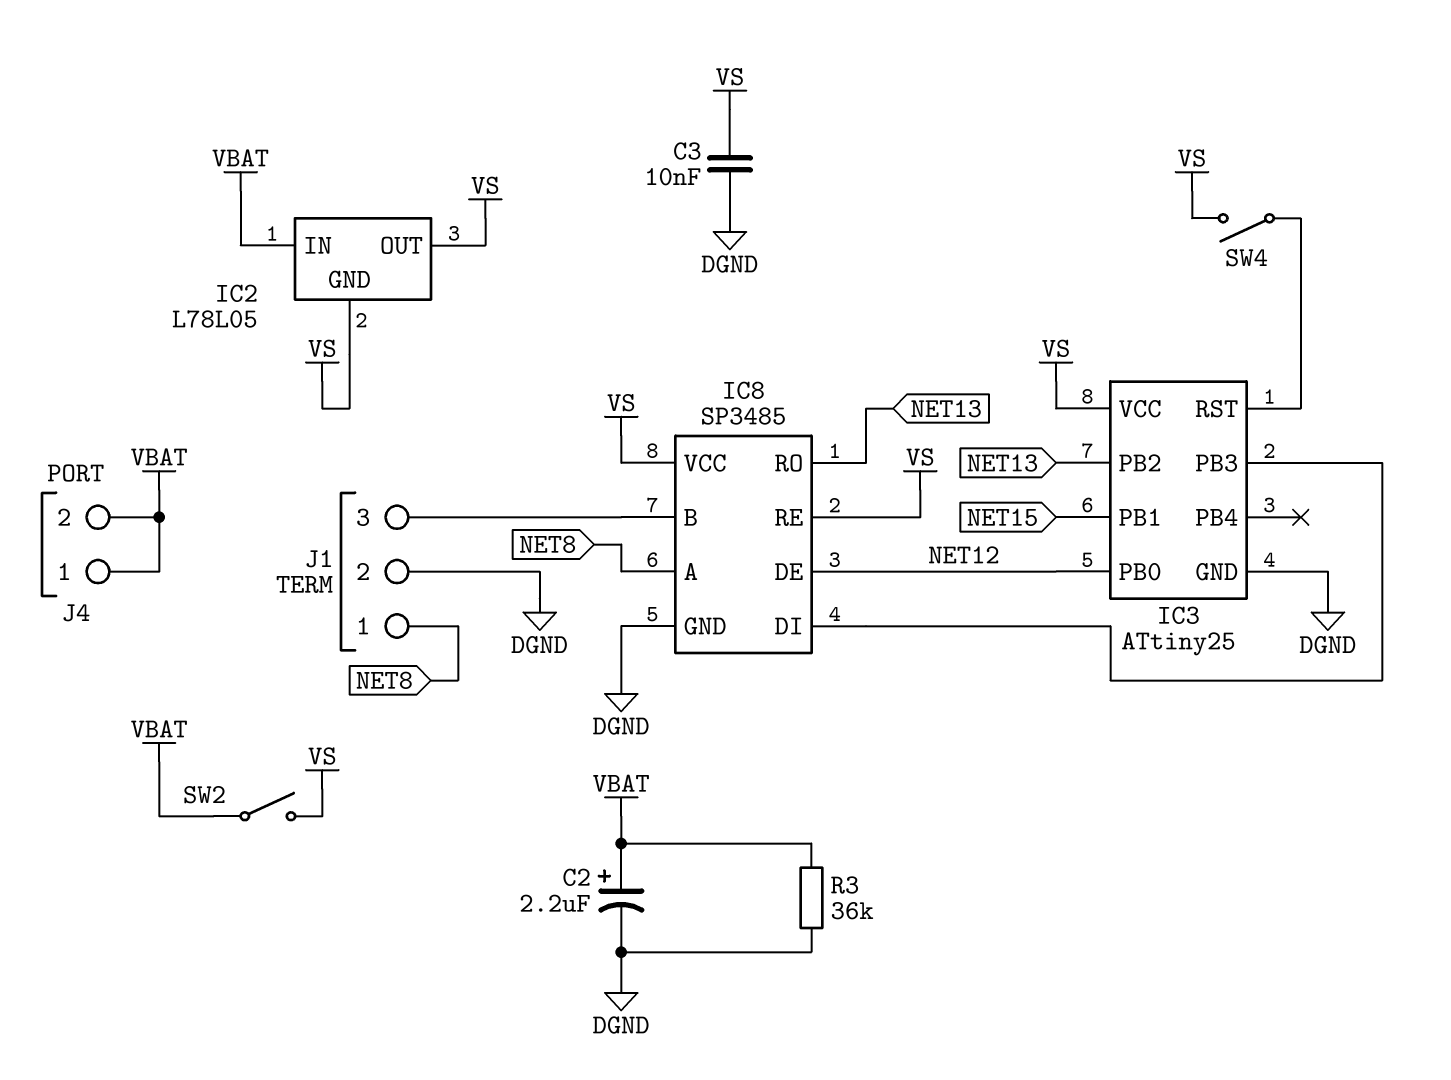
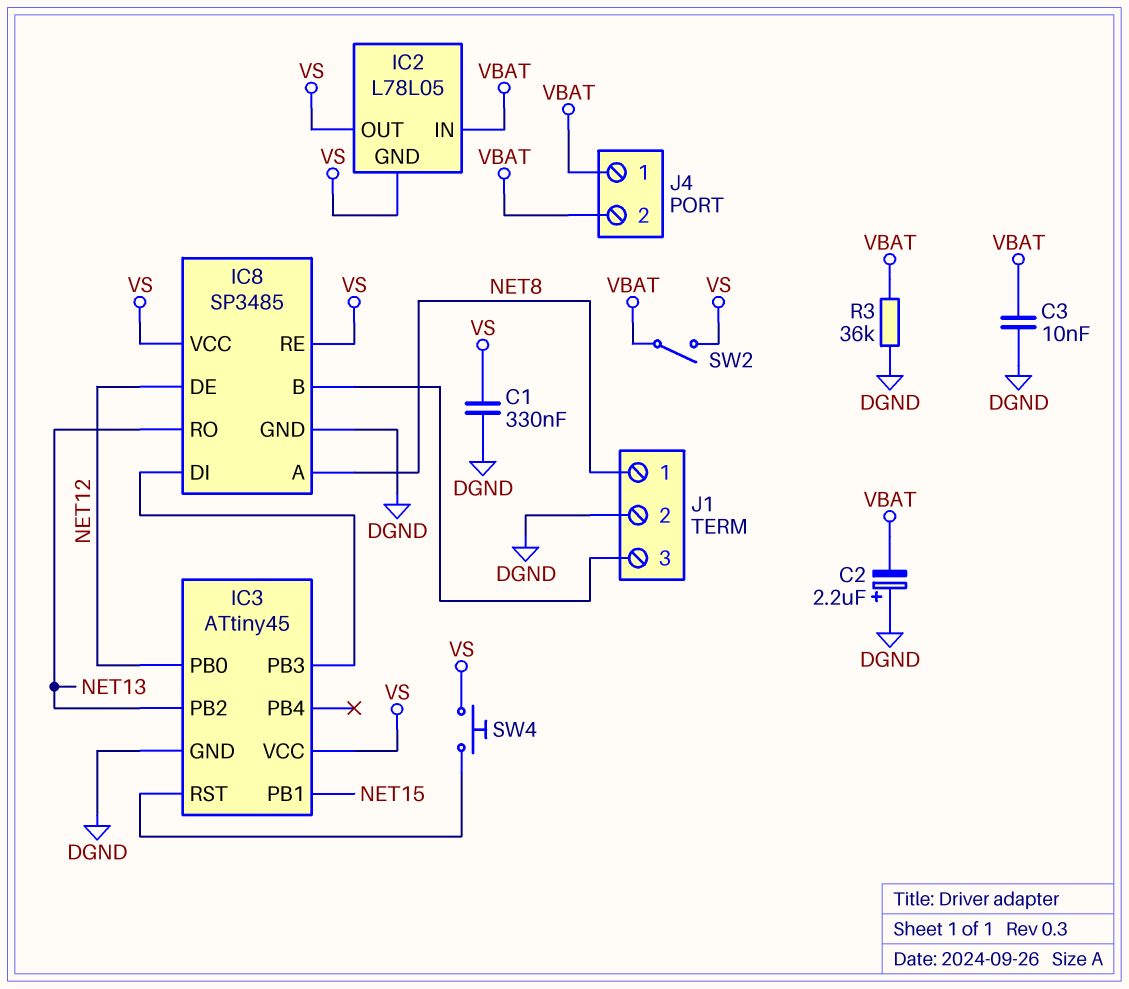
C1: none -> 330nF (DGND, VS)
C2: 2.2uF (plus VBAT, minus DGND) -> 2.2uF (plus DGND, minus VBAT)
C3: 10nF (DGND, VS) -> 10nF (DGND, VBAT)
IC3: ATtiny25 -> ATtiny45
SW4: switch (IC3/RST, VS) -> button (IC3/RST, VS)

